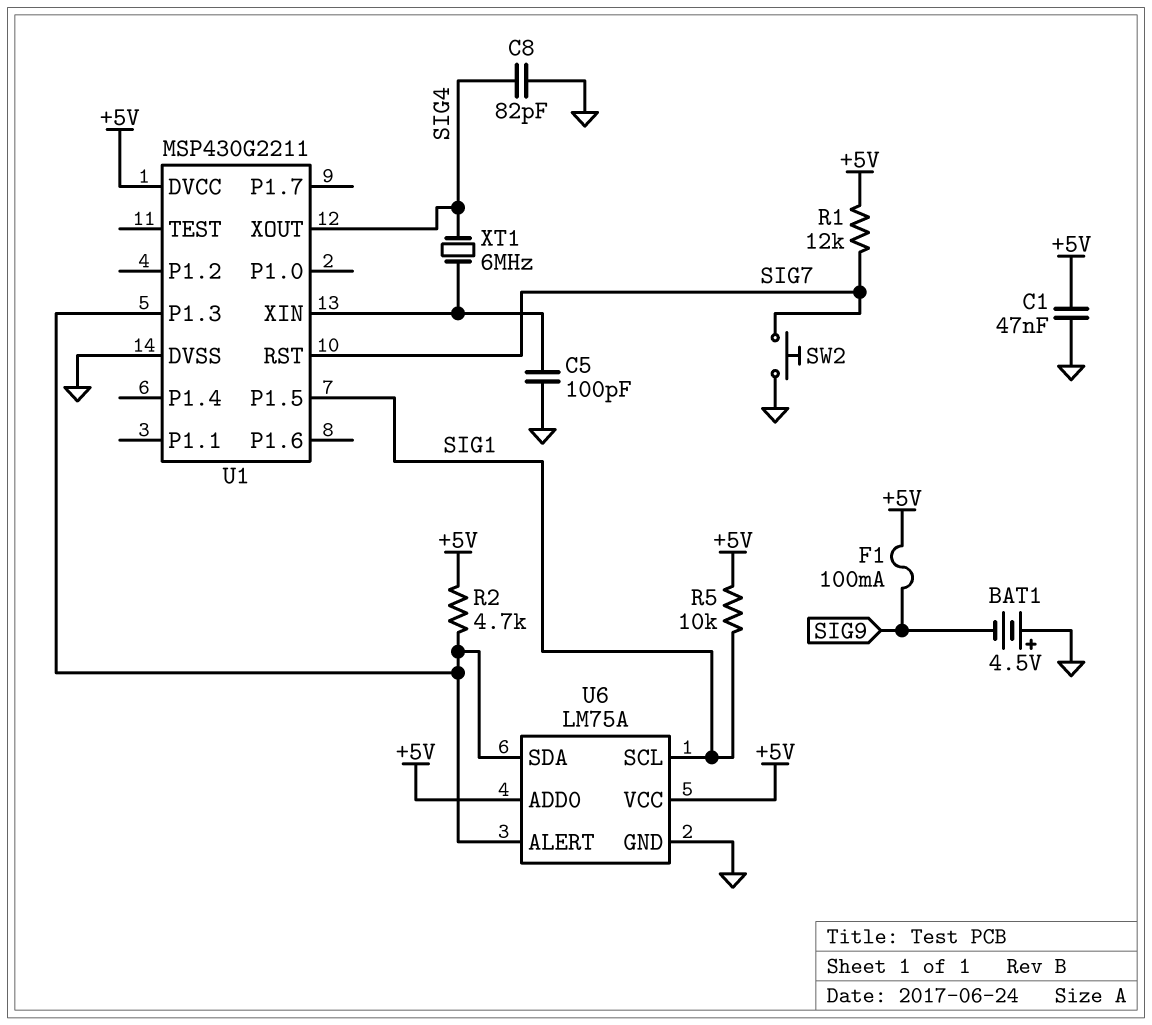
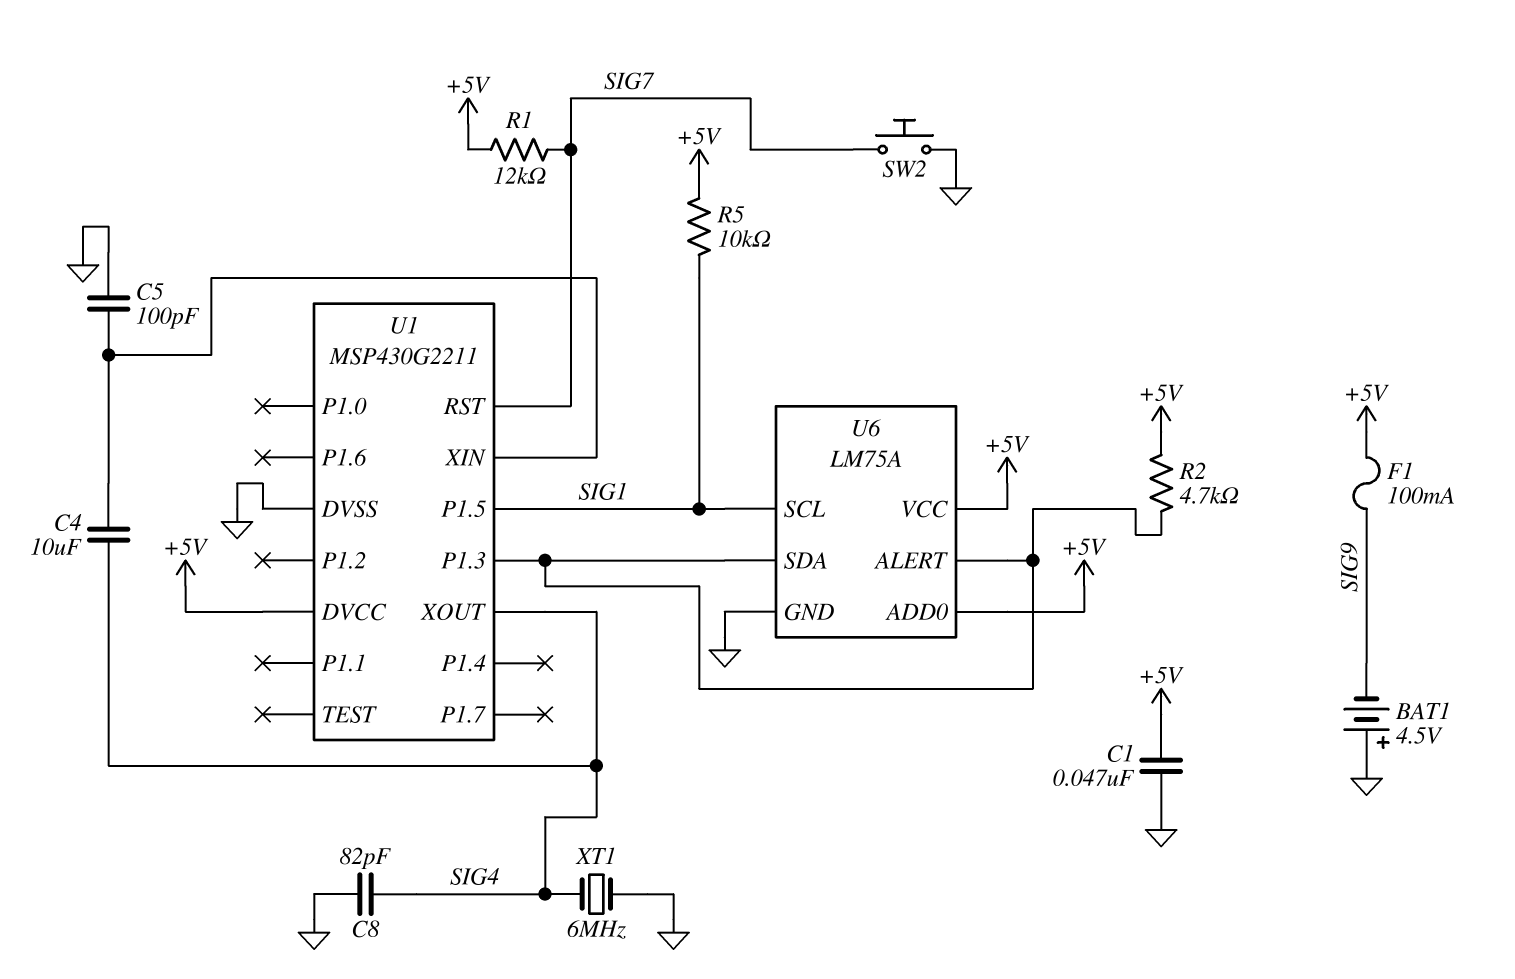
C4: none -> 10uF (SIG4, U1/XIN)
XT1: 6MHz (SIG4, U1/XIN) -> 6MHz (GND, SIG4)

